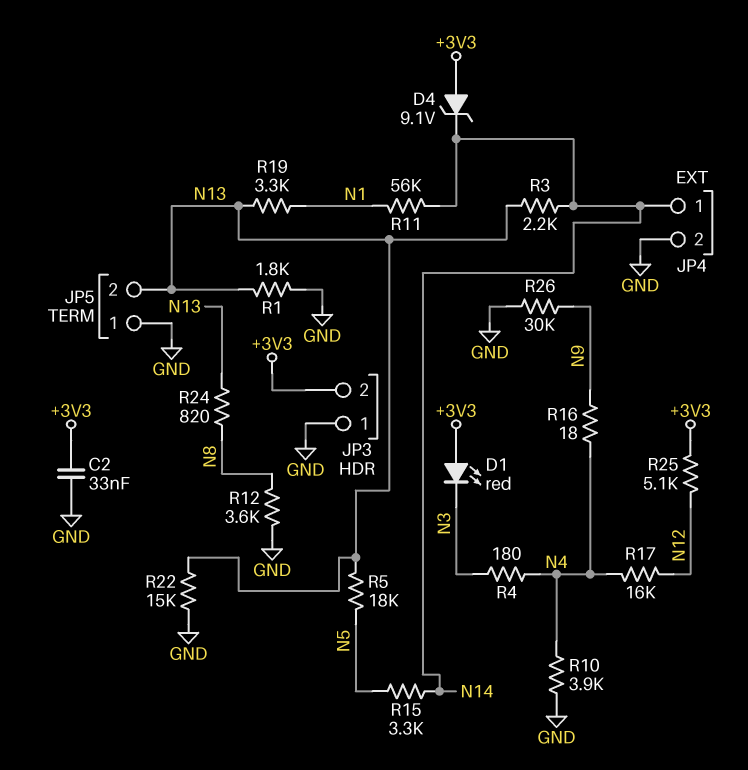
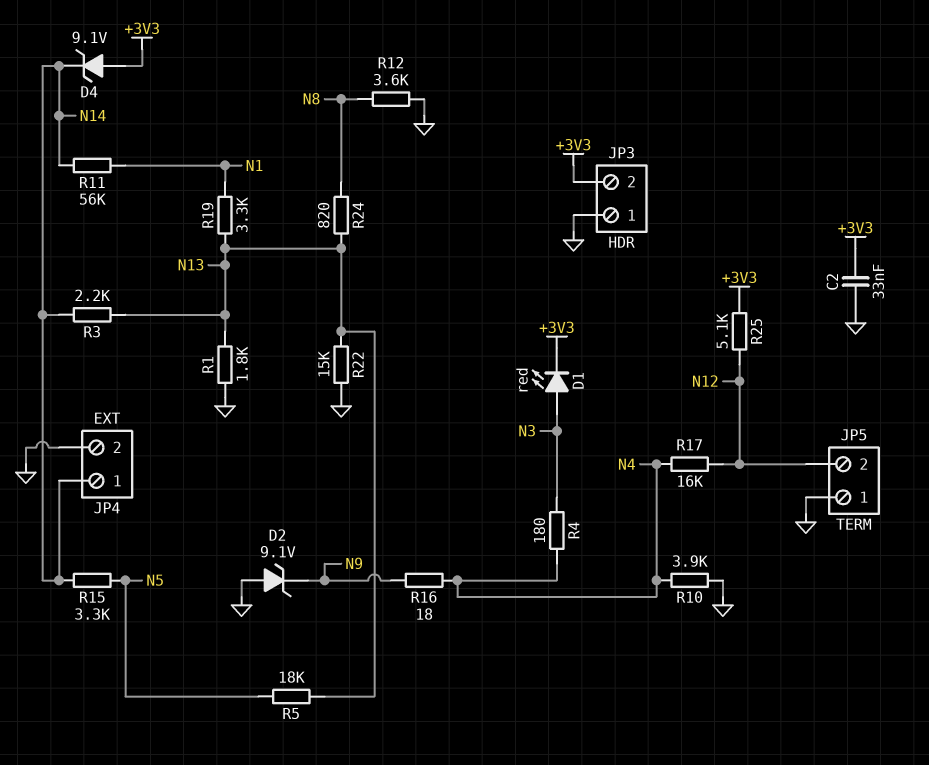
D1: LED red (A +3V3, K N3) -> LED red (A N3, K +3V3)
D2: none -> zener 9.1V (A GND, K N9)
JP5 pin 2: N13 -> N12
R26: 30k (GND, N9) -> none

